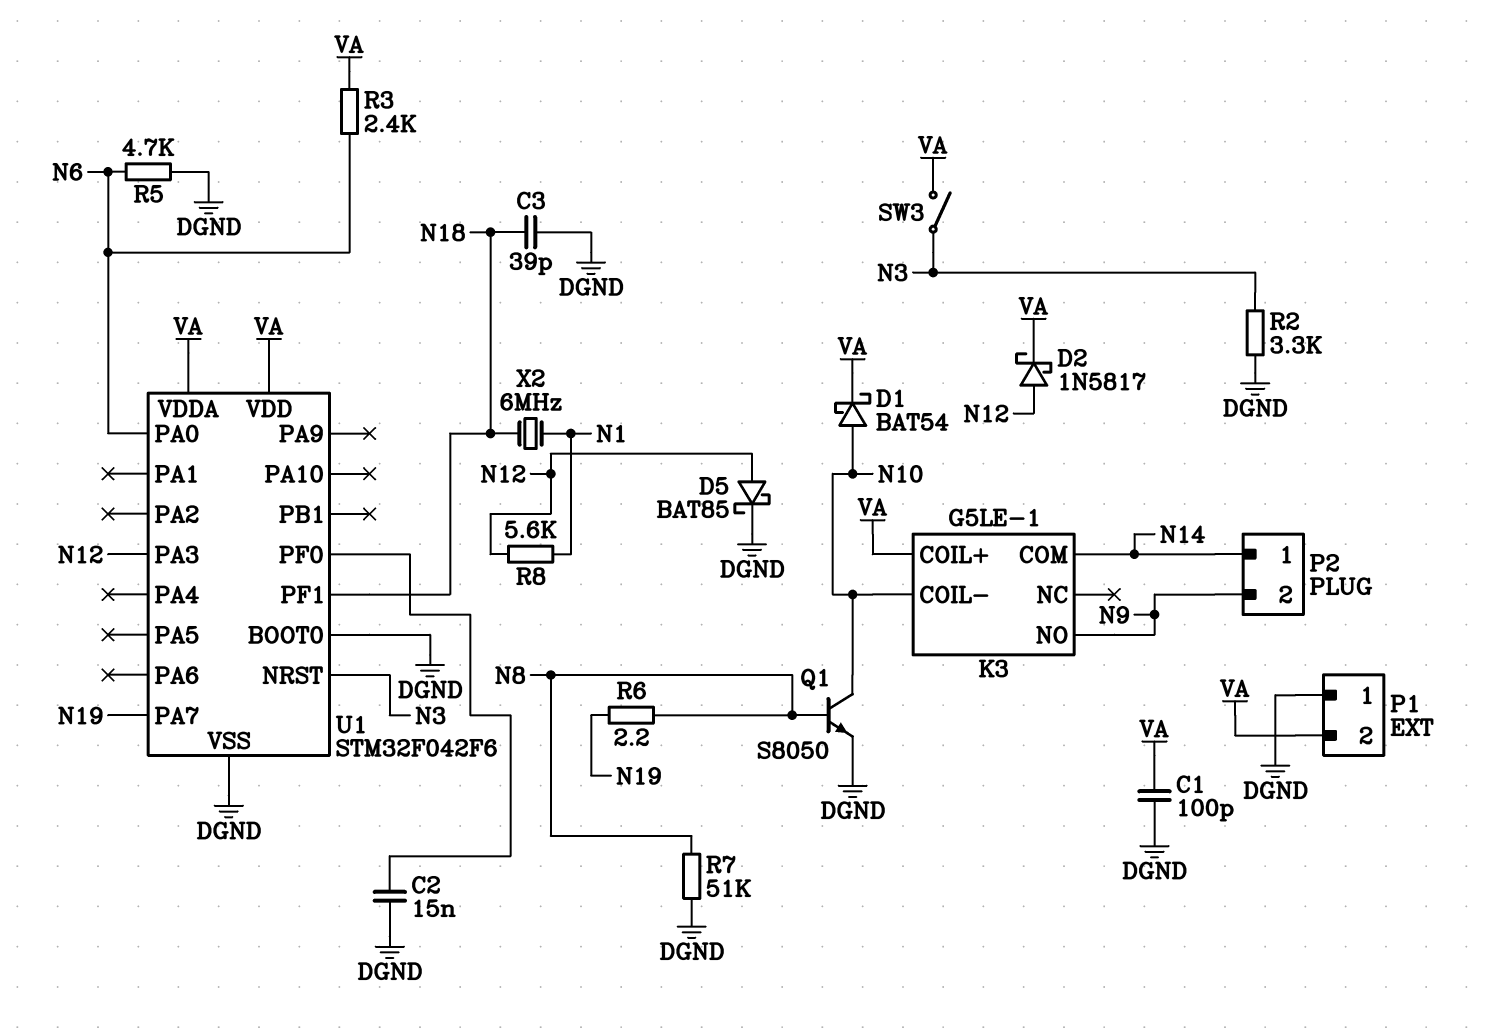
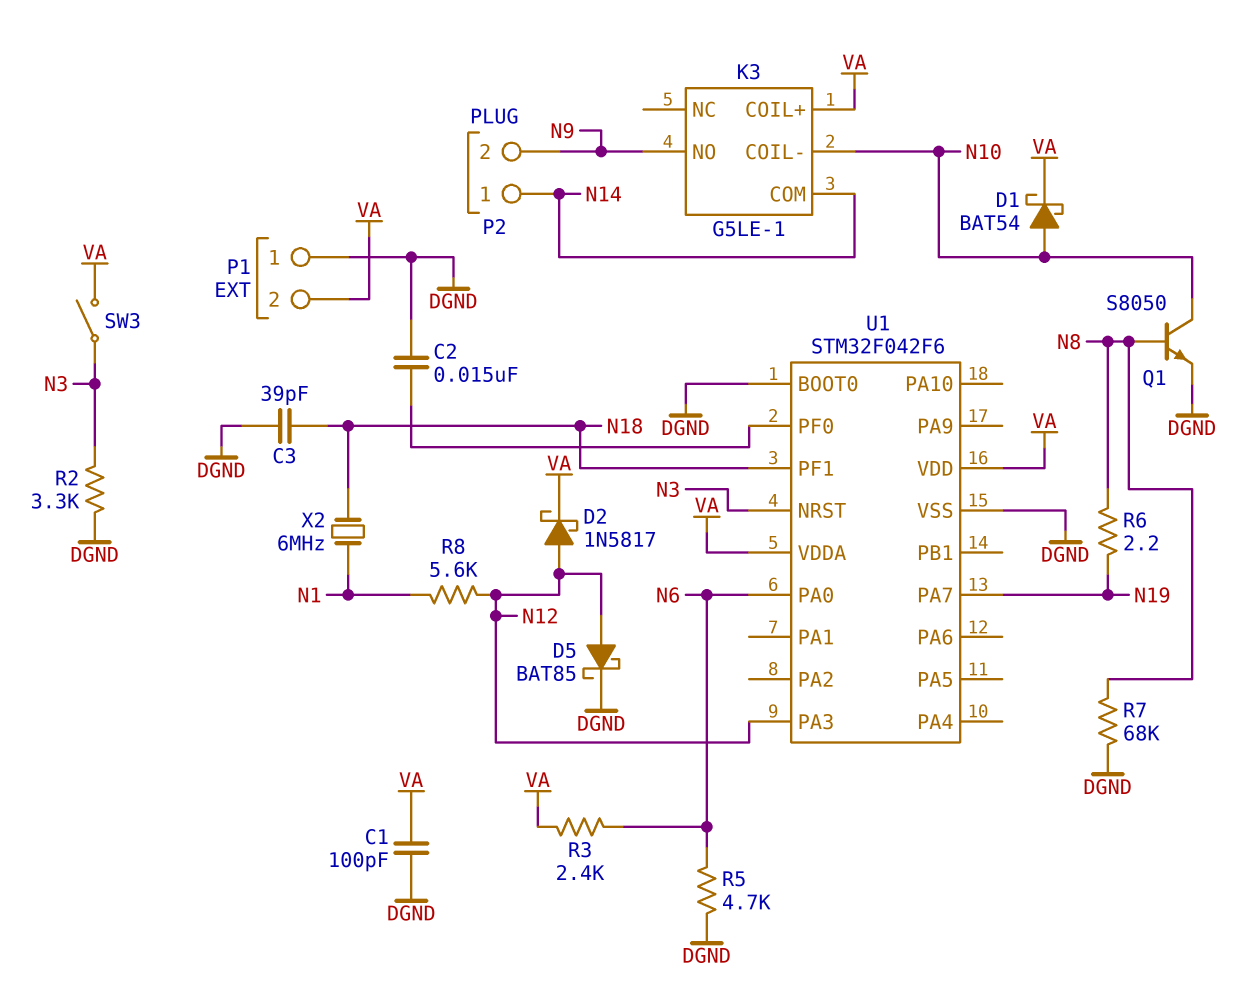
R7: 51k (DGND, N8) -> 68k (DGND, N8)

